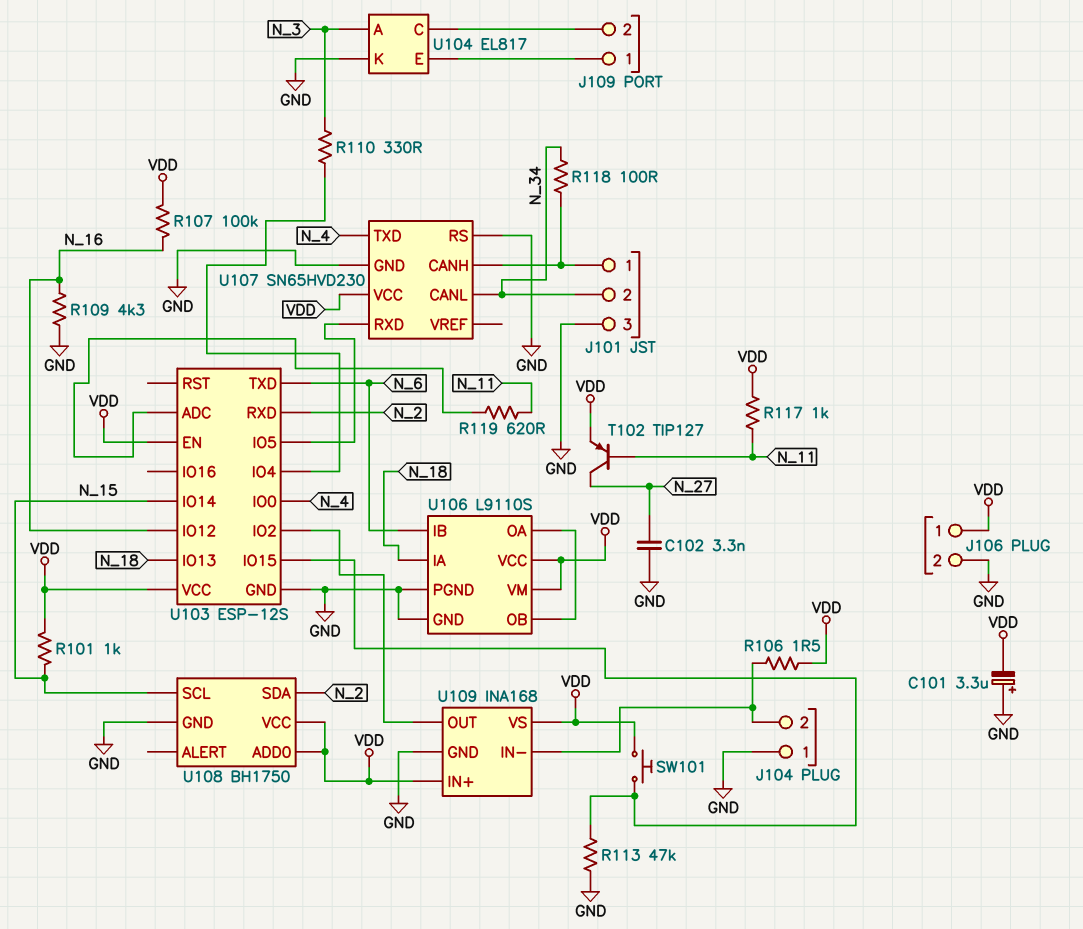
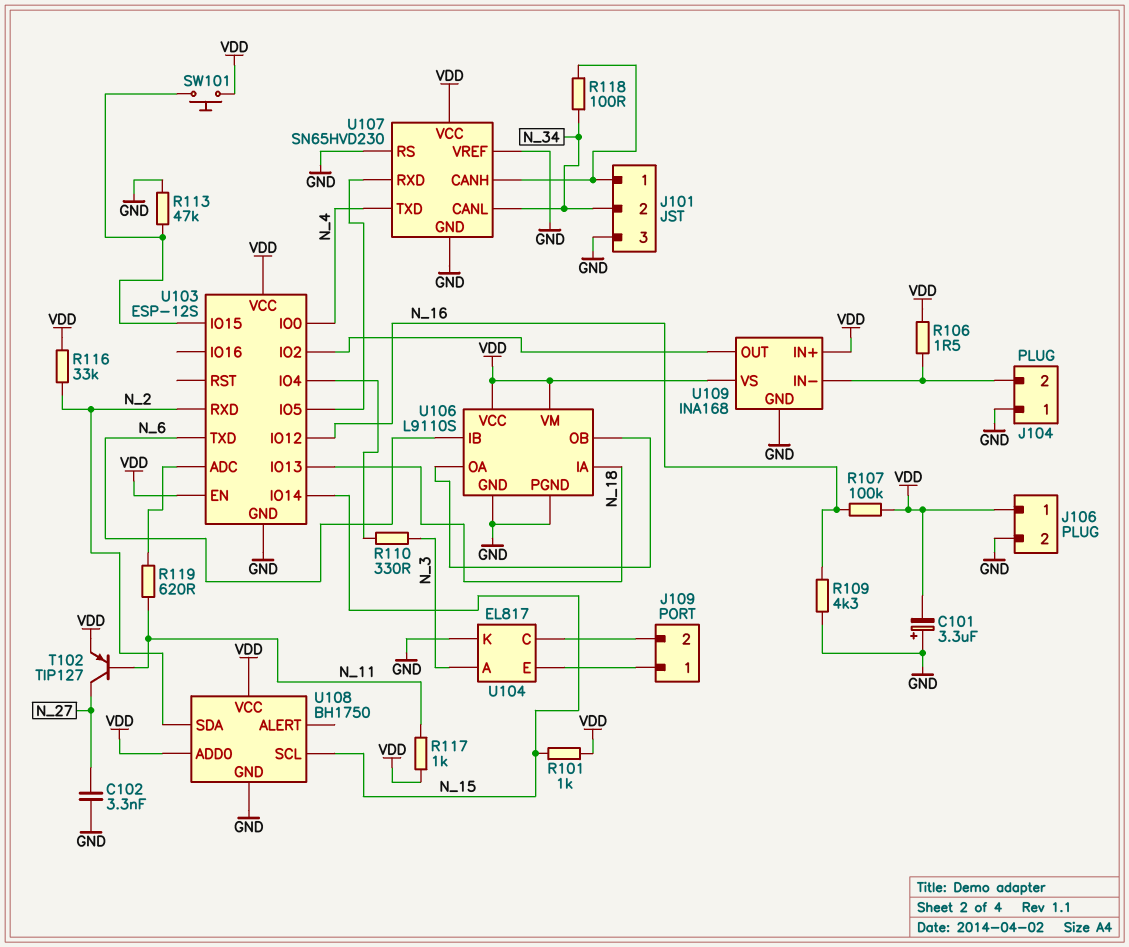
R116: none -> 33k (N_2, VDD)
U107 pin VREF: none -> GND

